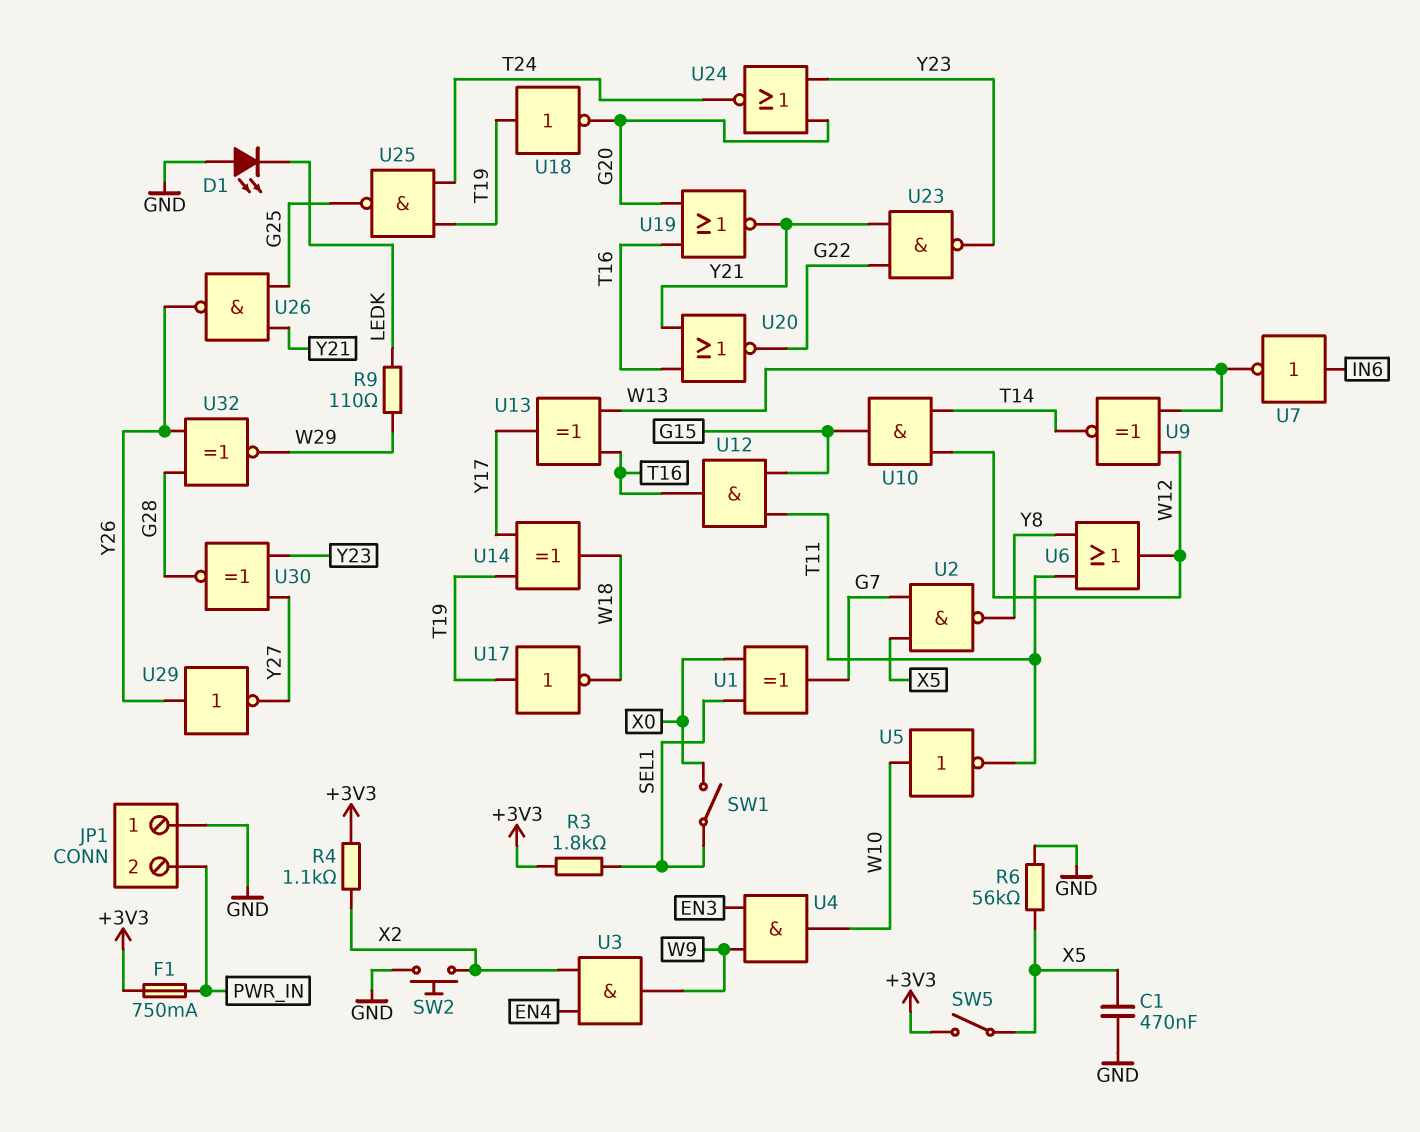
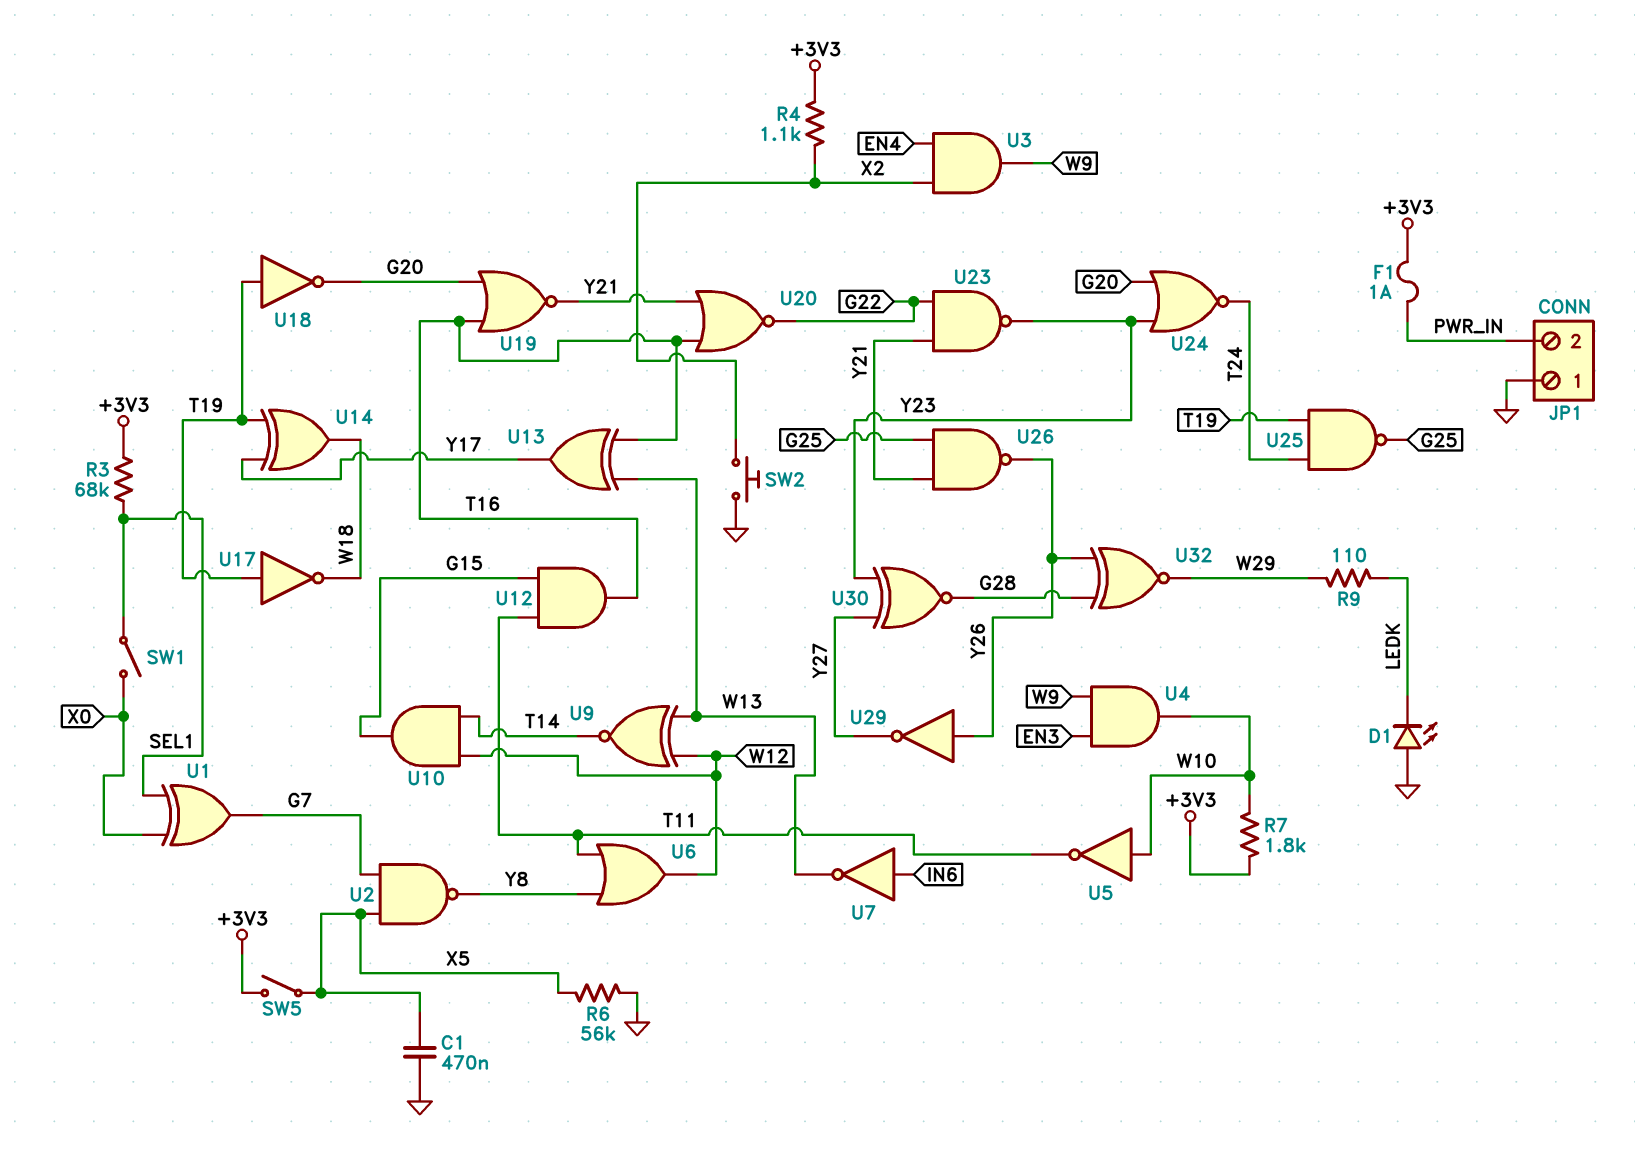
F1: 750mA (+3V3, PWR_IN) -> 1A (+3V3, PWR_IN)
R3: 1.8k (+3V3, SEL1) -> 68k (+3V3, SEL1)
R7: none -> 1.8k (+3V3, W10)

